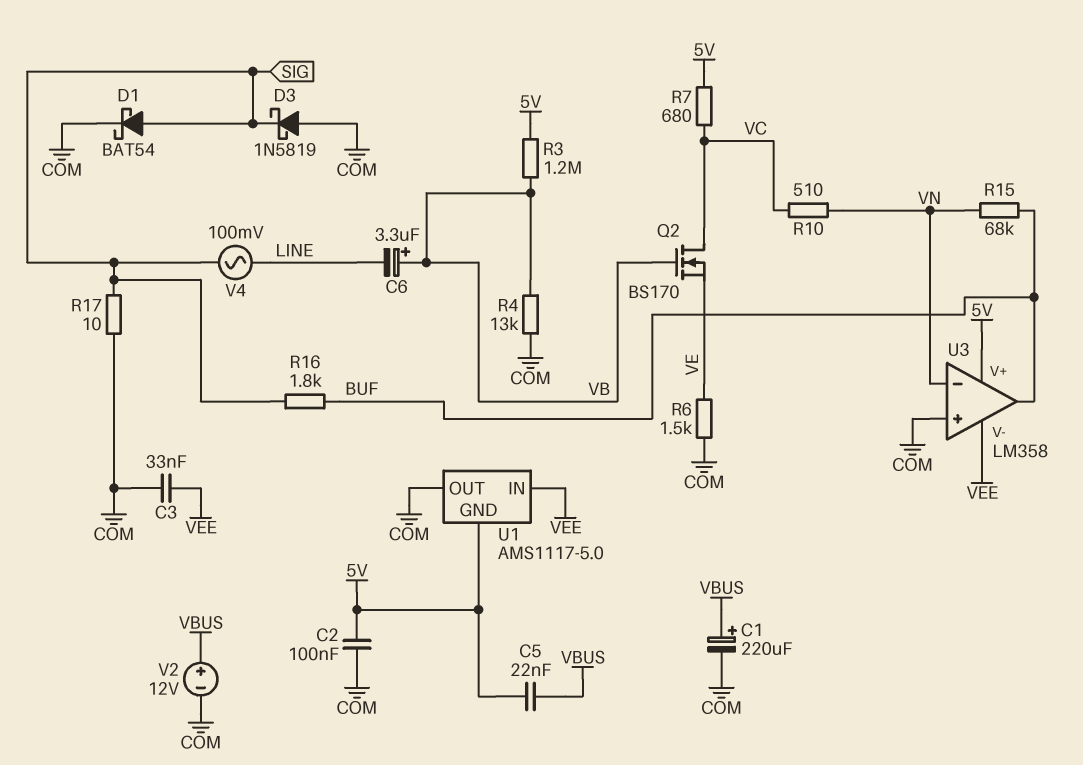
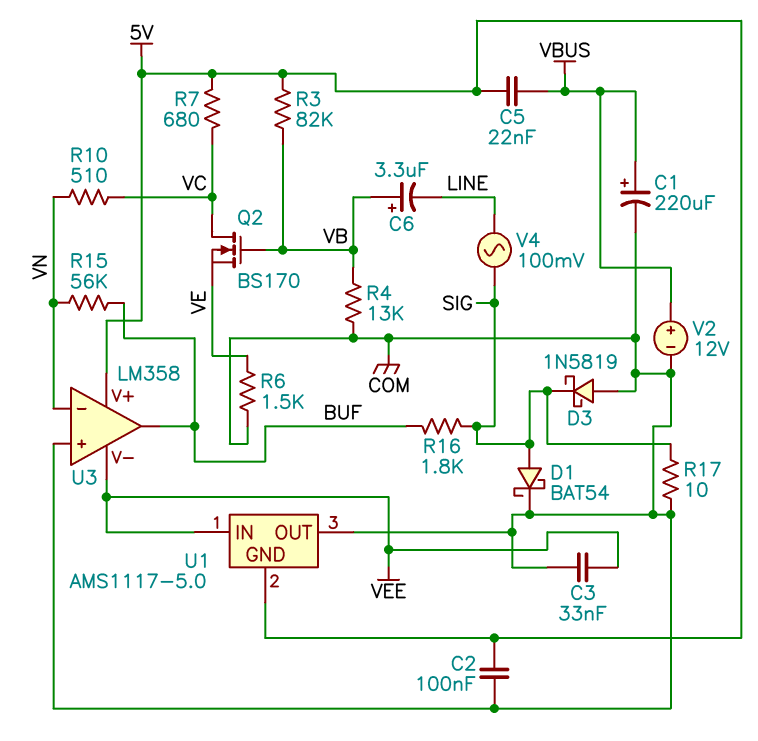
R3: 1.2M (5V, VB) -> 82k (5V, VB)
R15: 68k (BUF, VN) -> 56k (BUF, VN)

